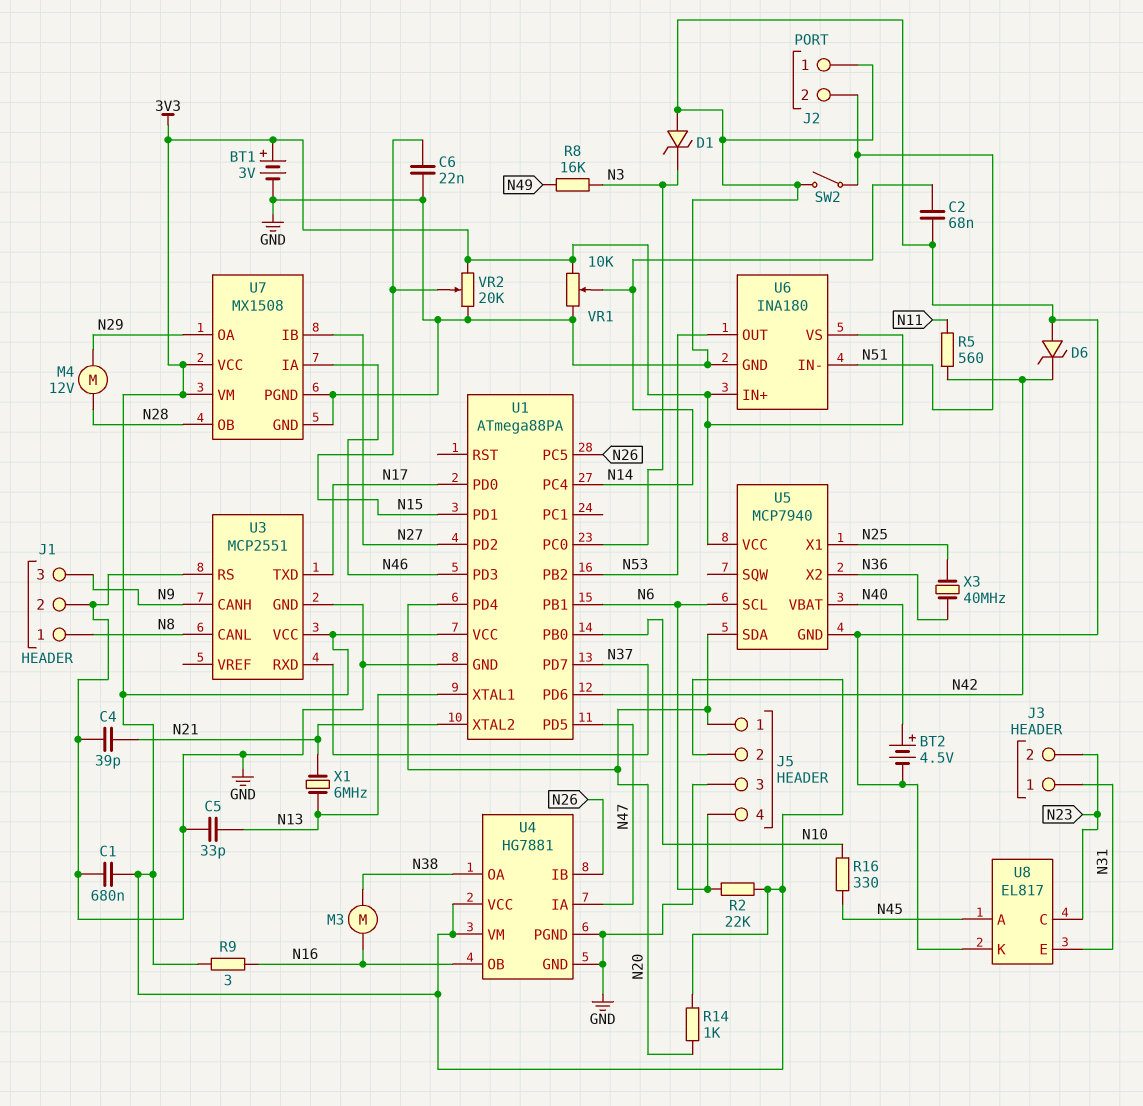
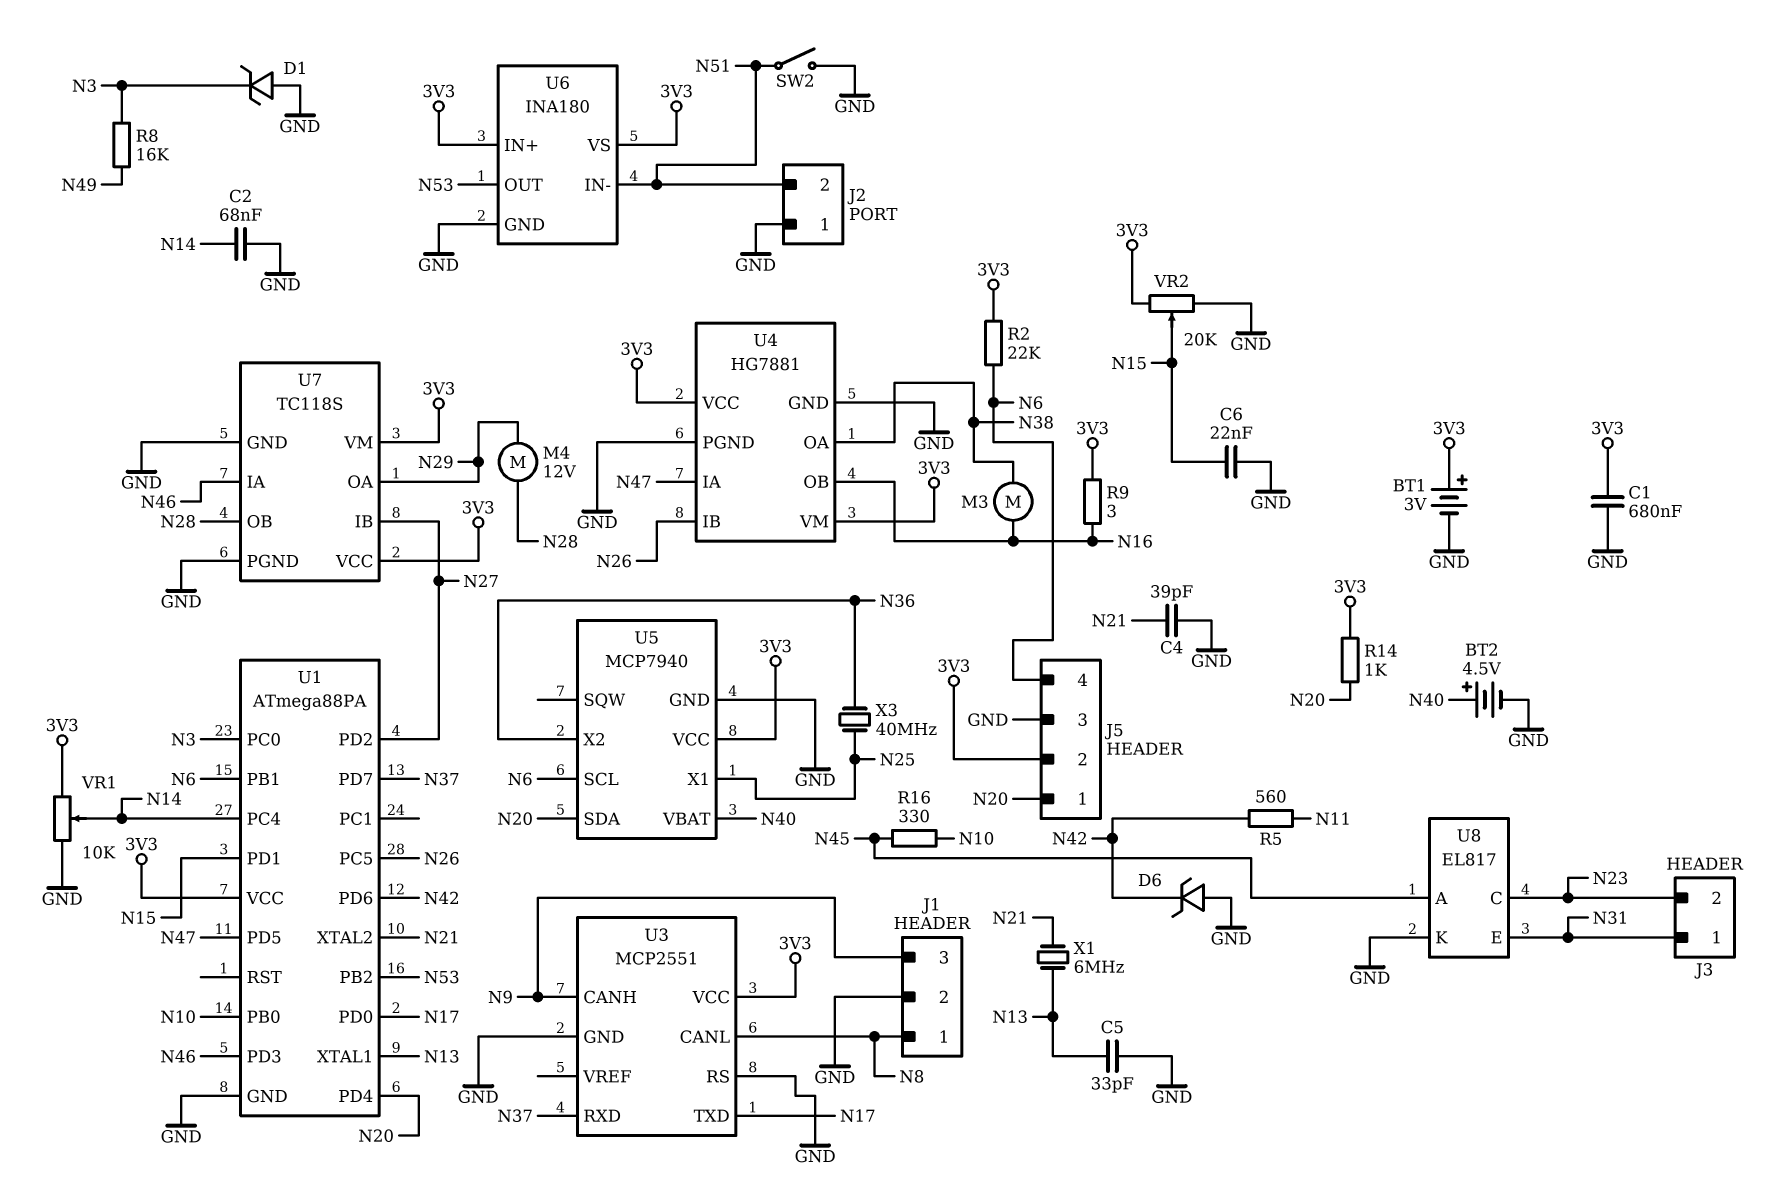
U7: MX1508 -> TC118S

